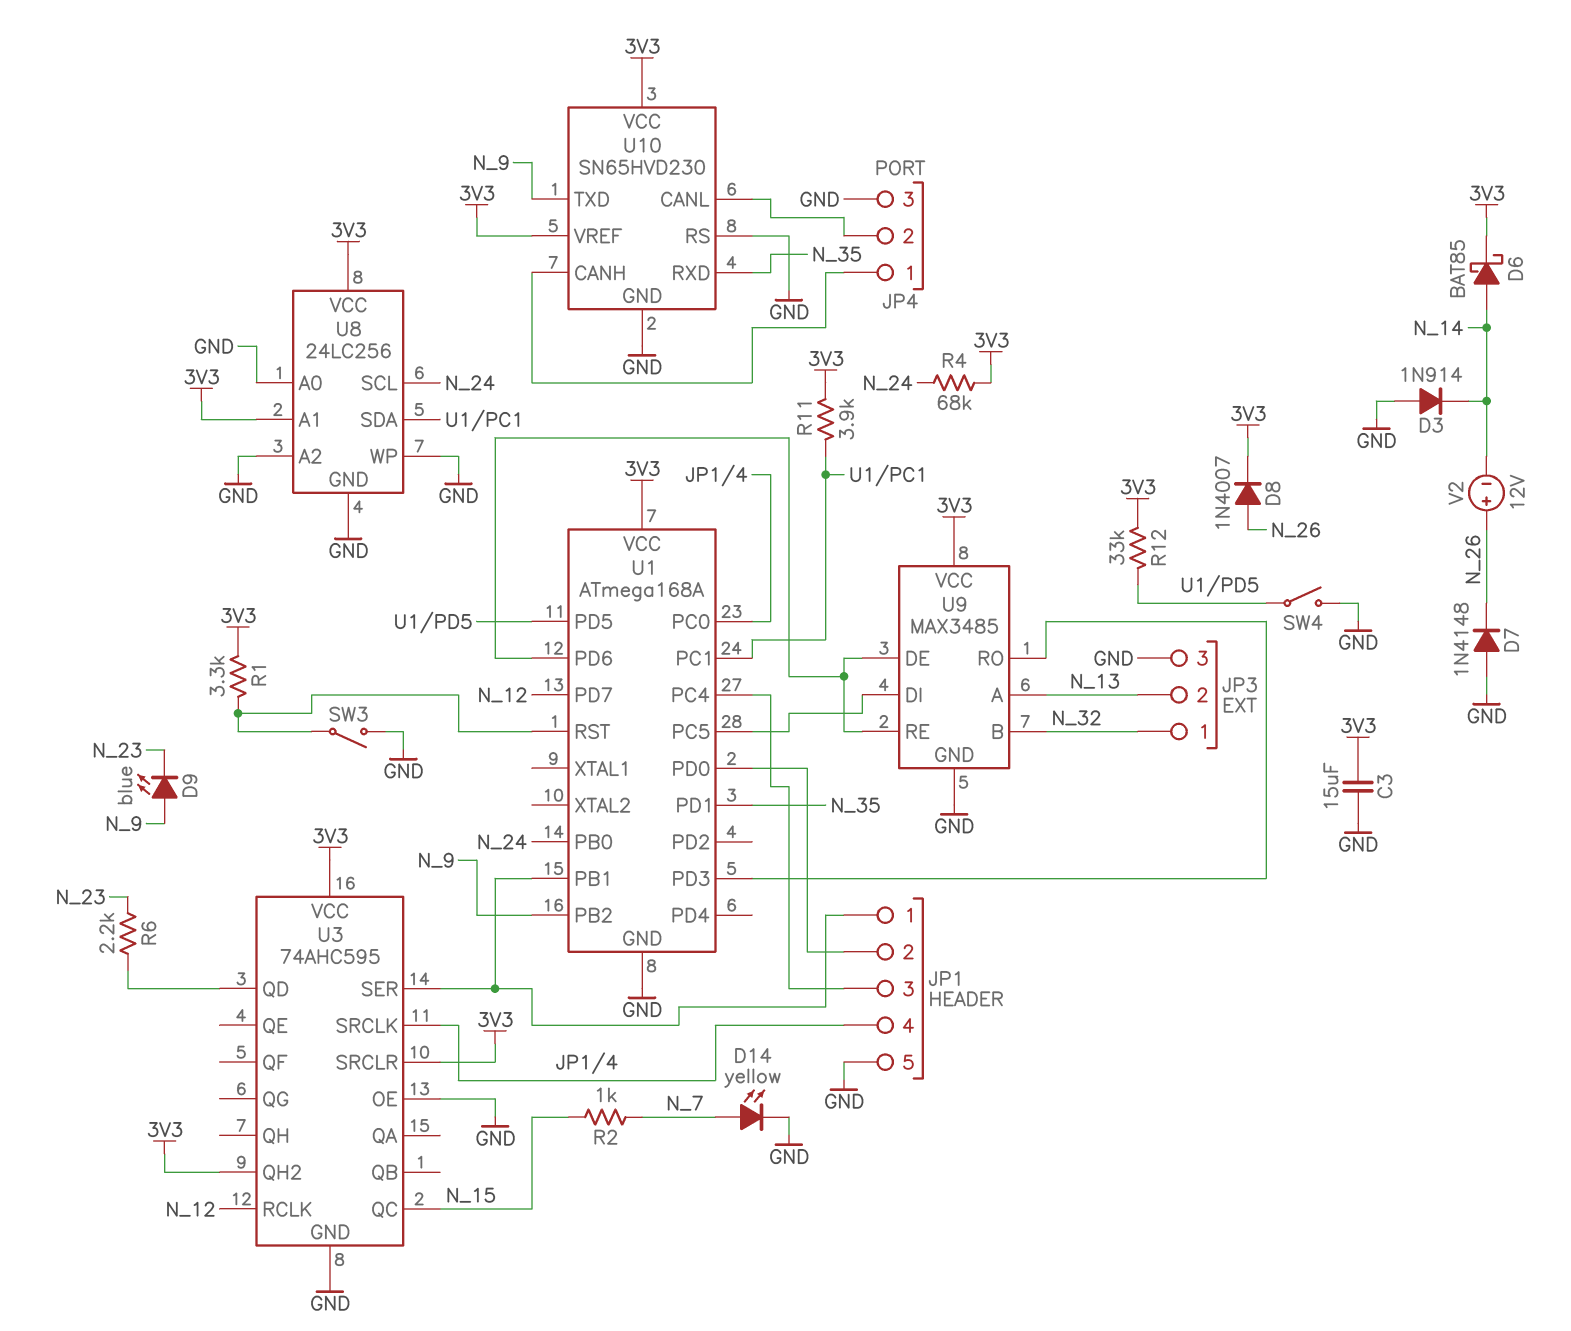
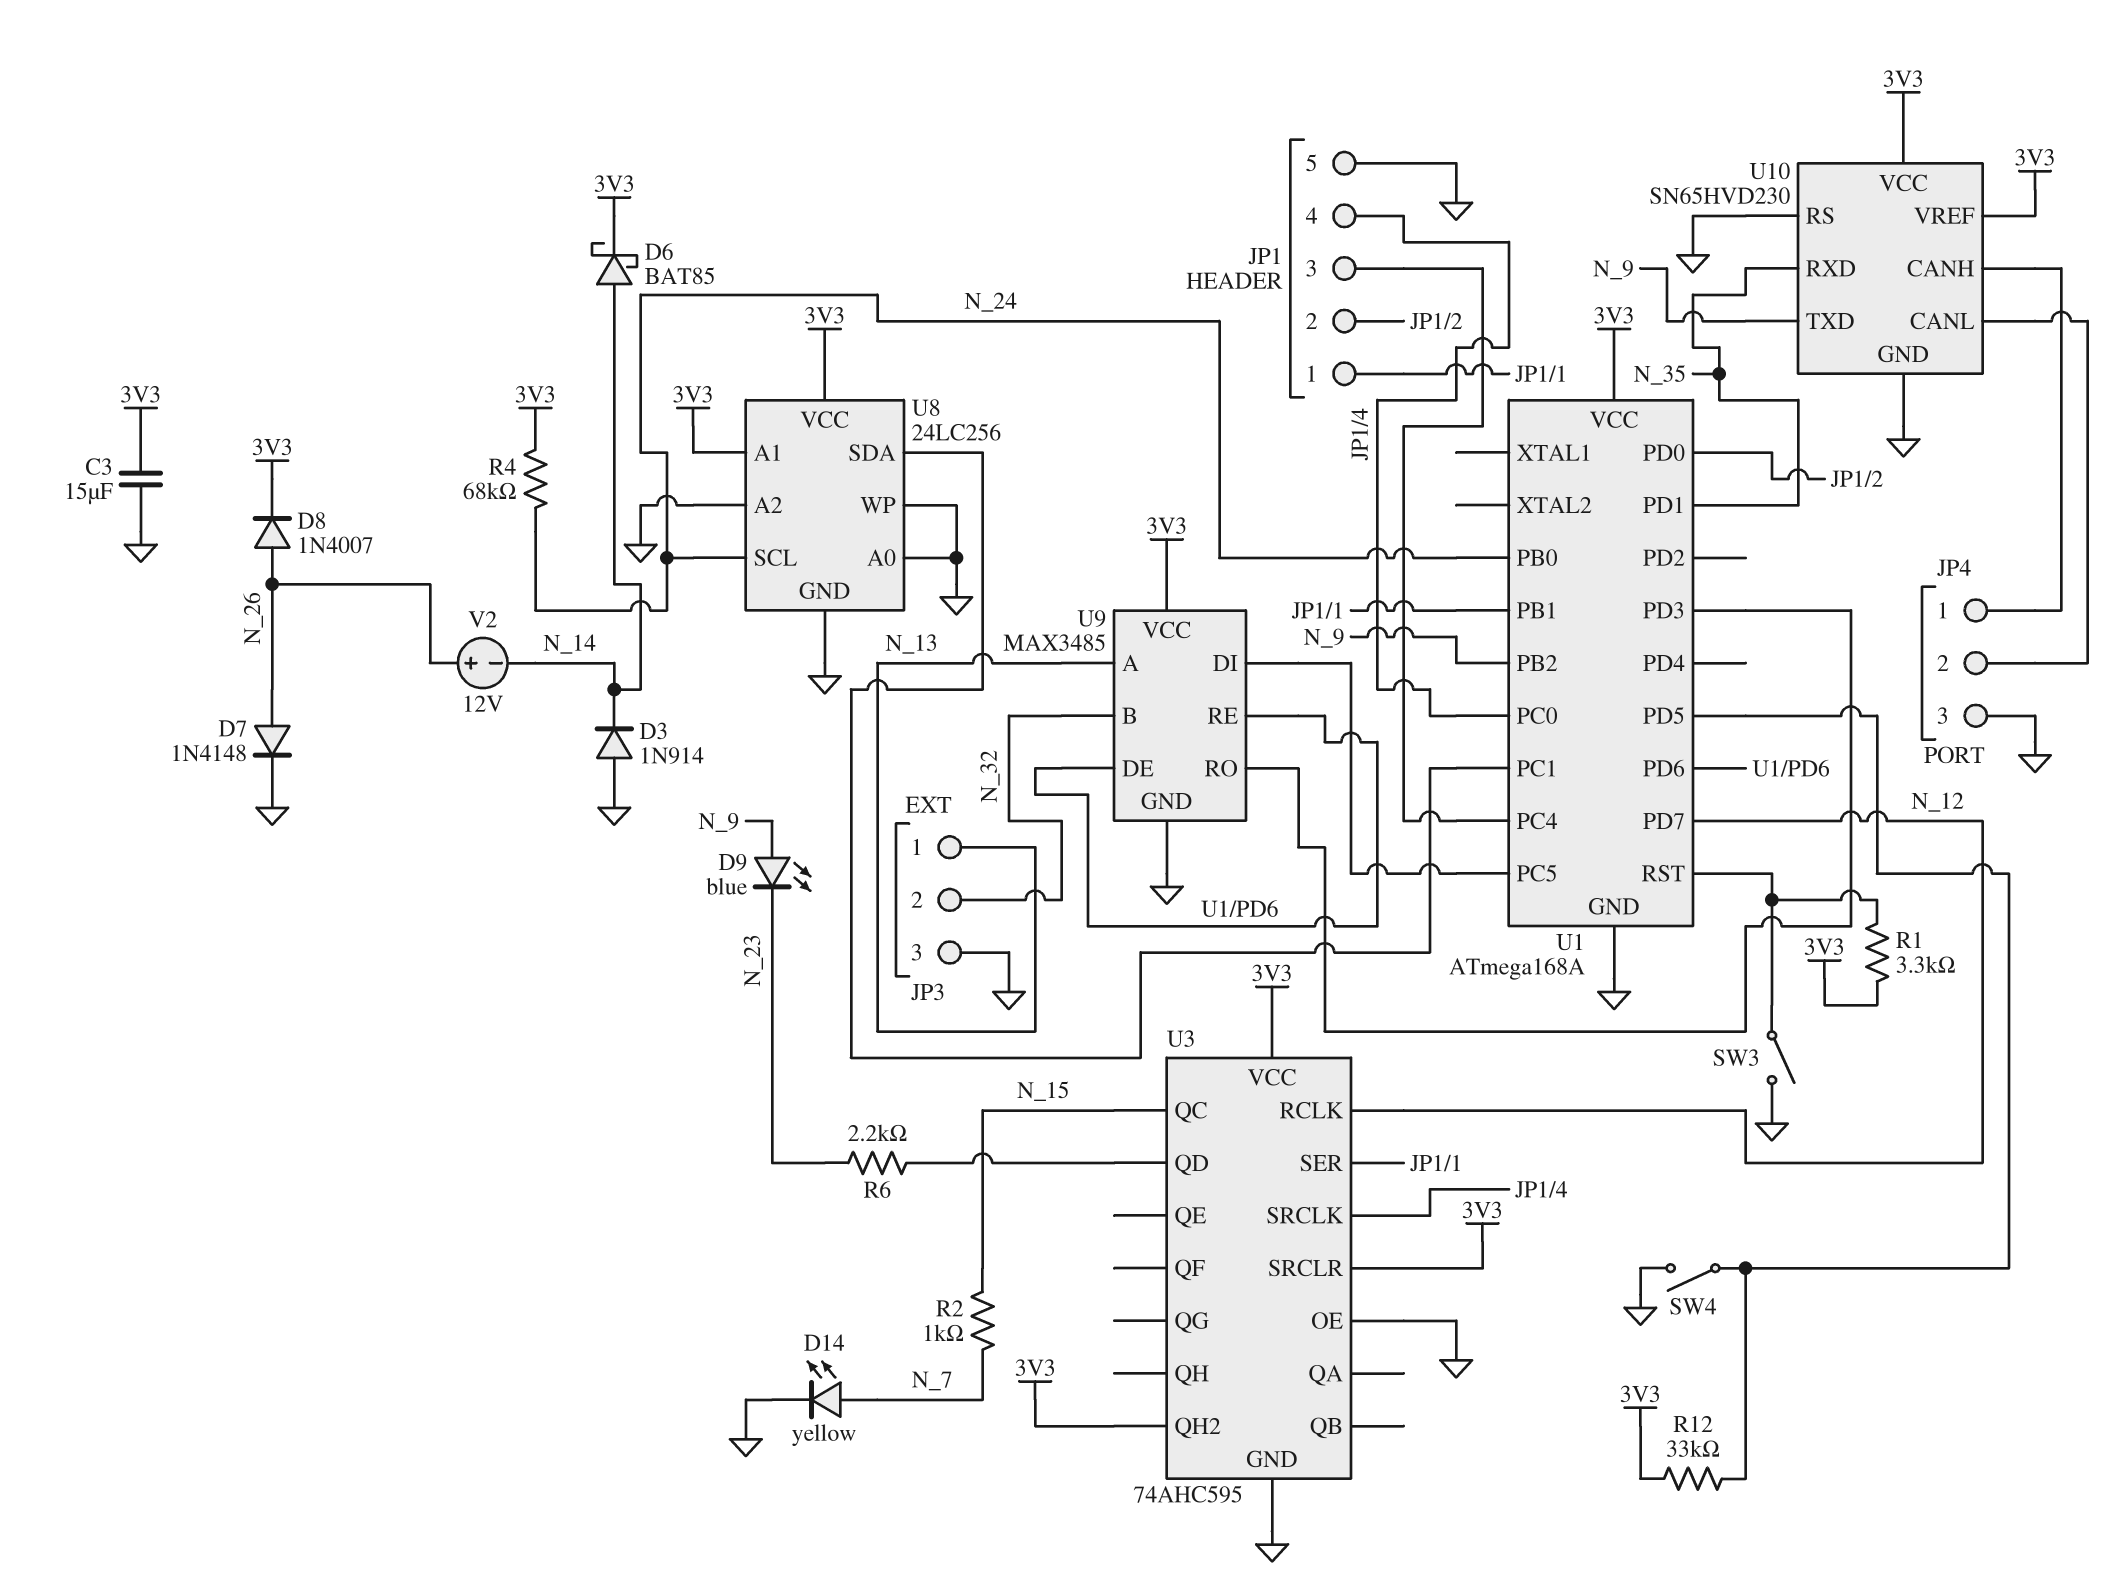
D7: diode 1N4148 (A GND, K N_26) -> diode 1N4148 (A N_26, K GND)
JP3 pin 1: N_32 -> N_13
JP3 pin 2: N_13 -> N_32
R11: 3.9k (3V3, U1/PC1) -> none

